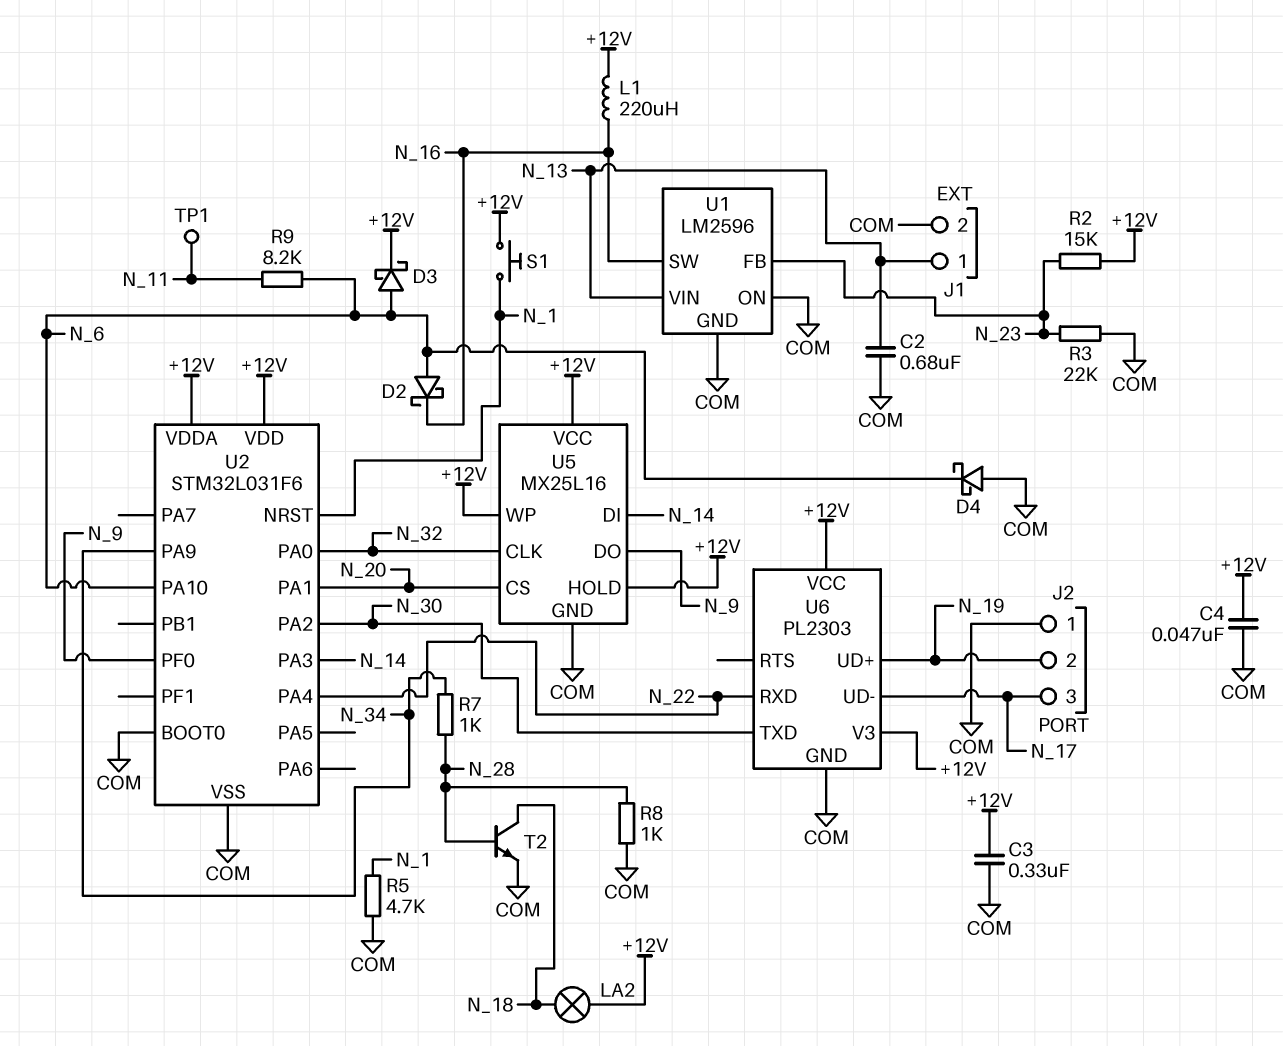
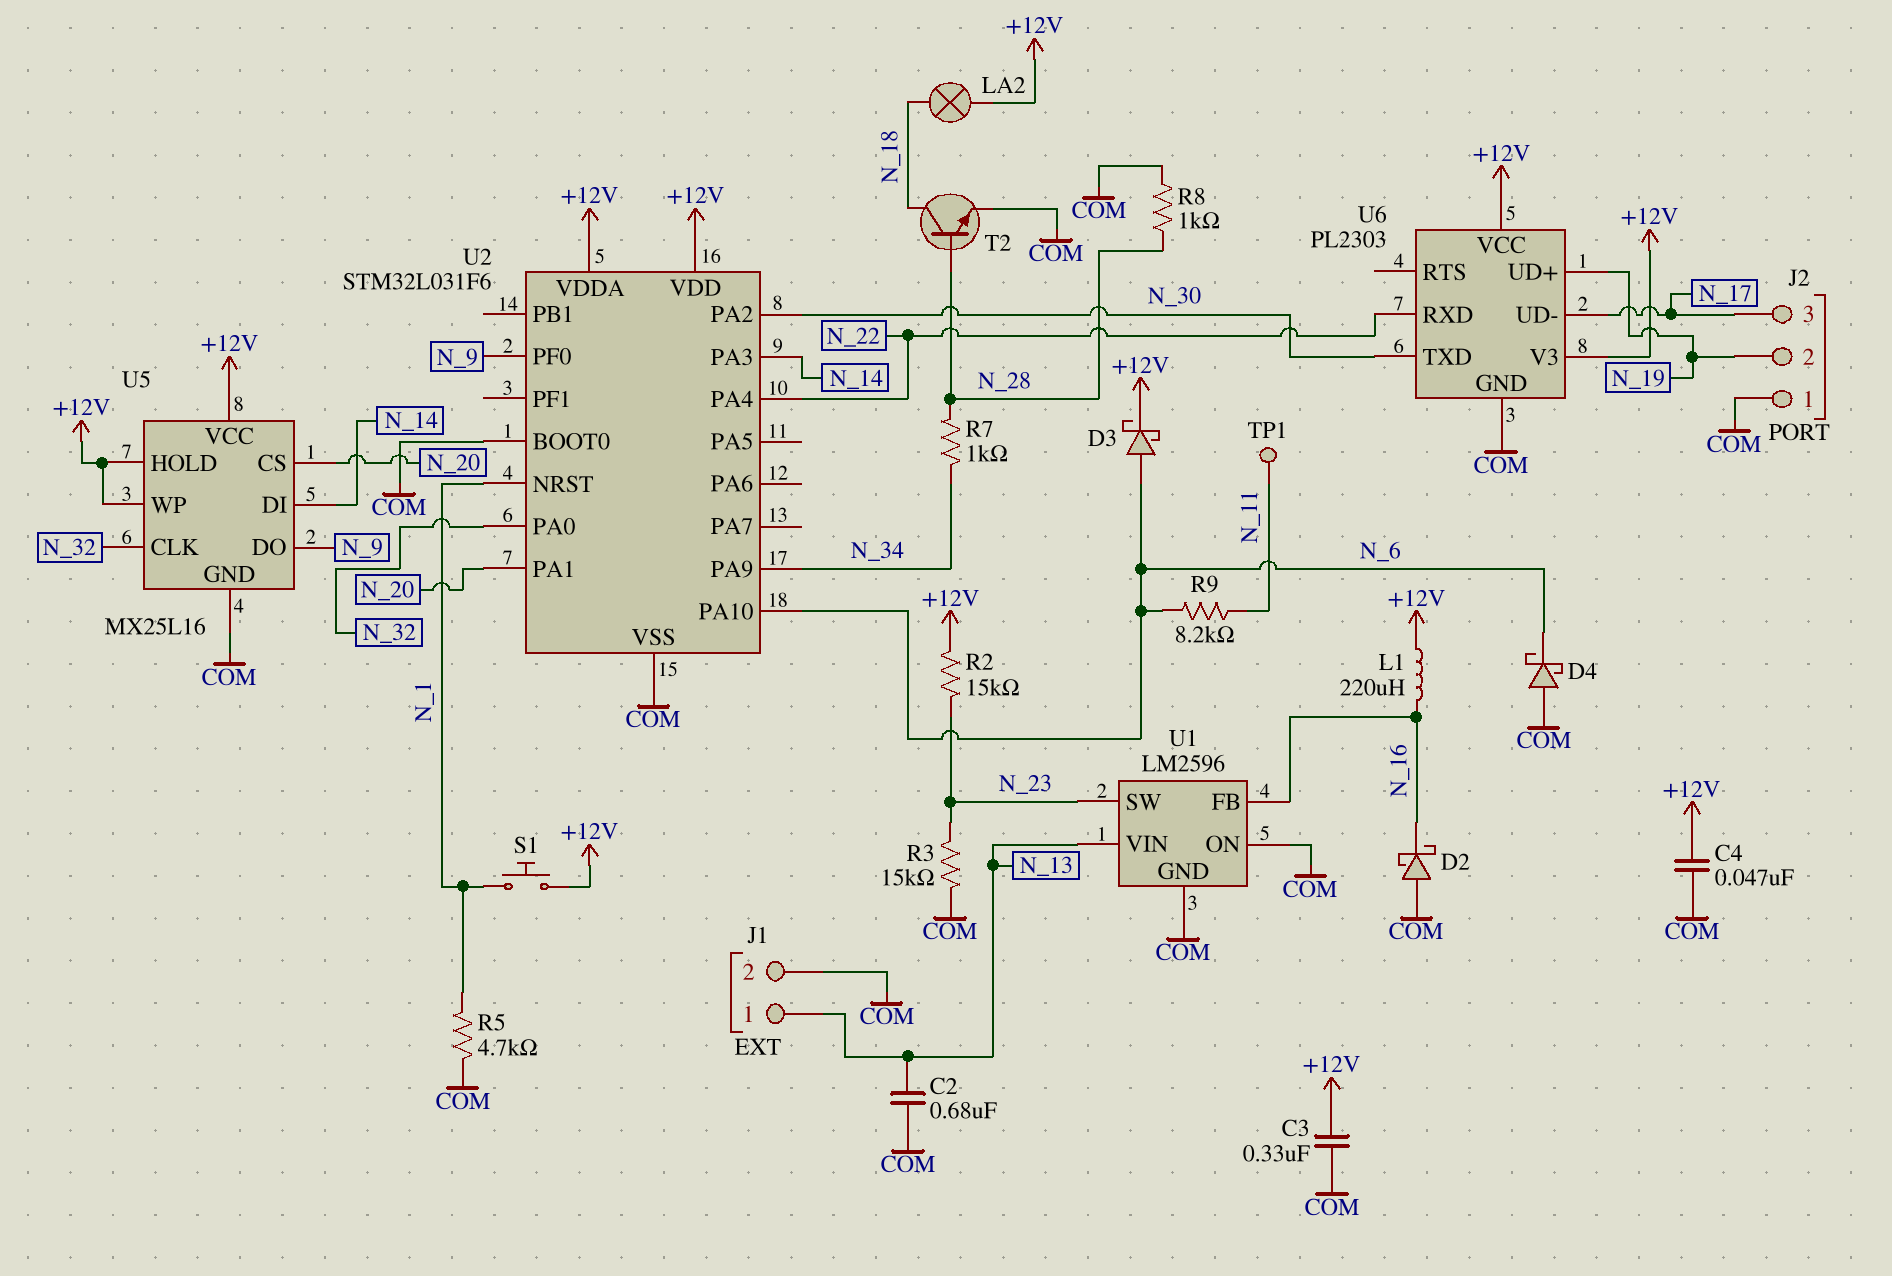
D2: schottky (A N_6, K N_16) -> schottky (A COM, K N_16)
R3: 22k (COM, N_23) -> 15k (COM, N_23)
U1 pin FB: N_23 -> N_16
U1 pin SW: N_16 -> N_23

